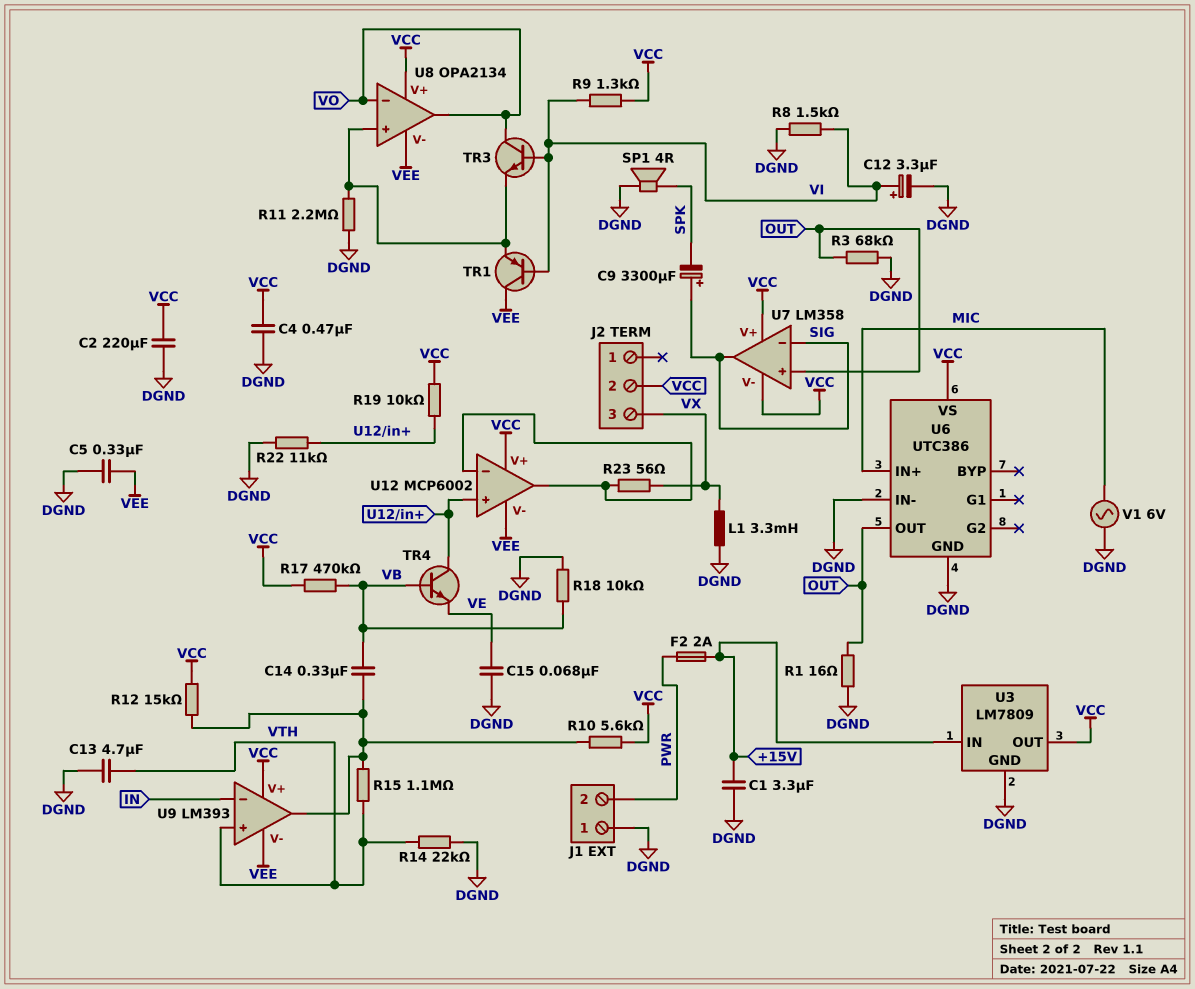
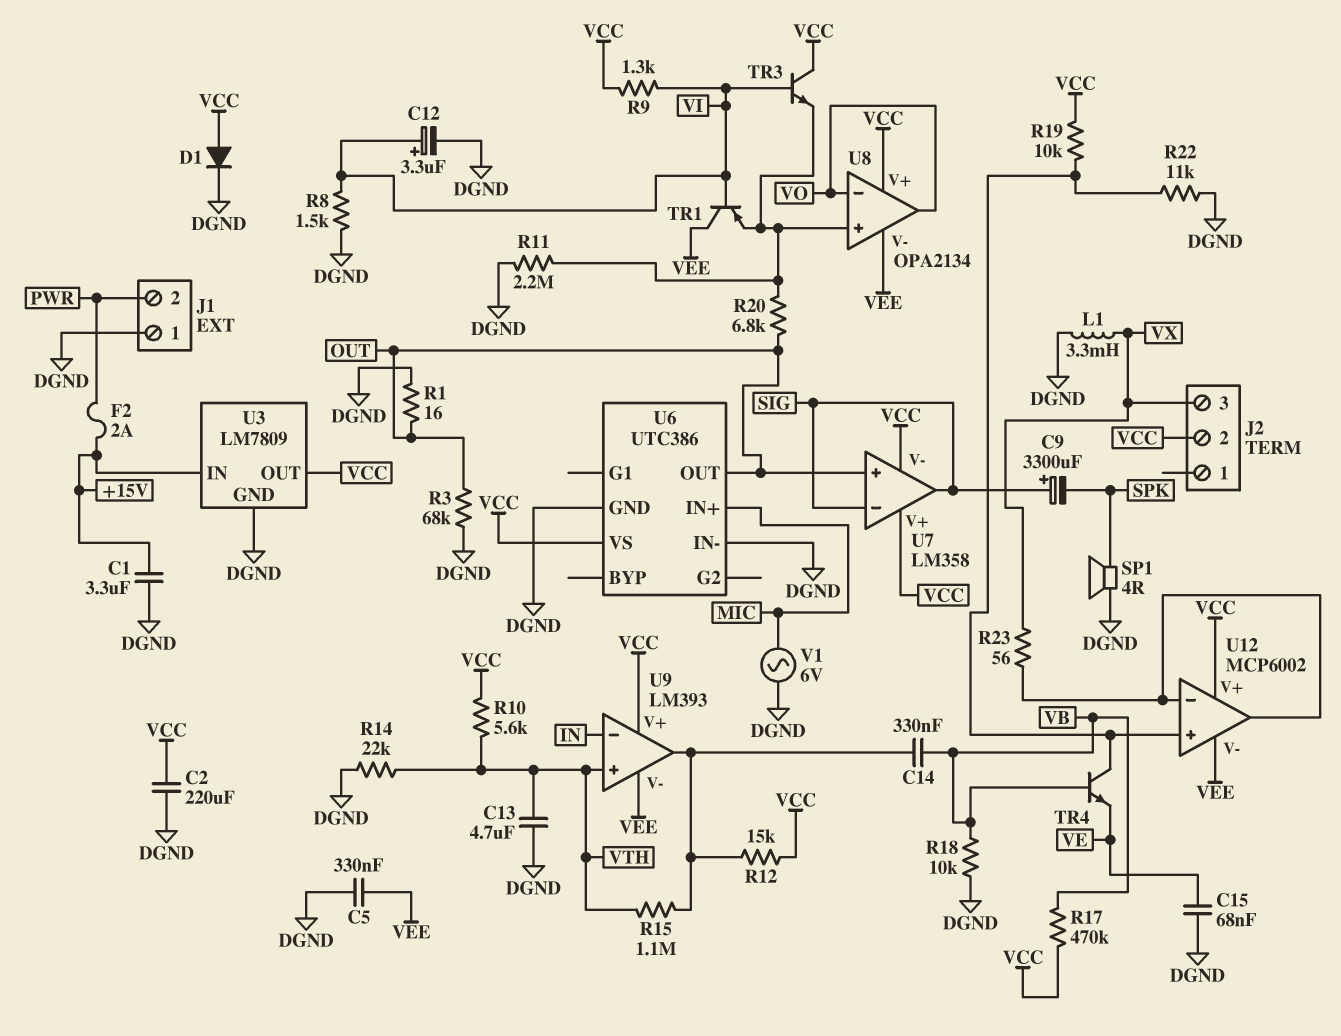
C4: 470nF (DGND, VCC) -> none
D1: none -> diode (A VCC, K DGND)
R10: 5.6k (U9/out, VCC) -> 5.6k (VCC, VTH)
R20: none -> 6.8k (OUT, U8/in+)
TR3: NPN (B VI, C VO, E U8/in+) -> NPN (B VI, C VCC, E U8/in+)

